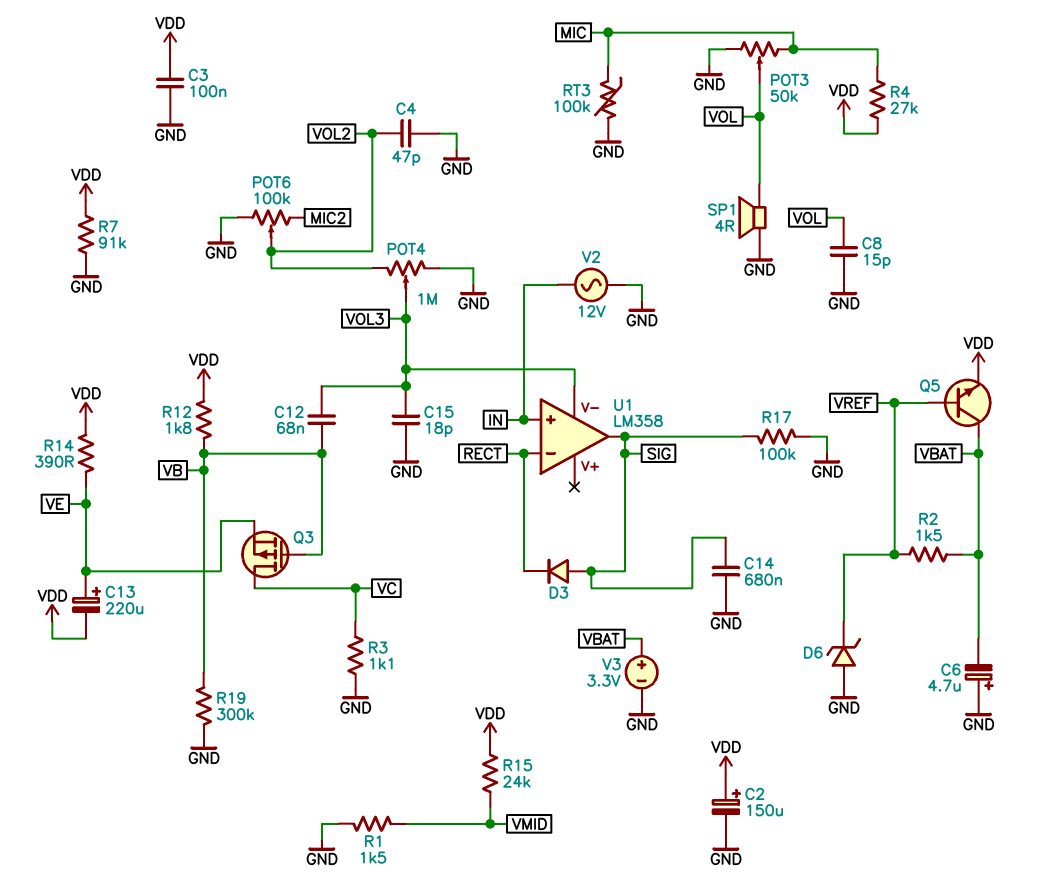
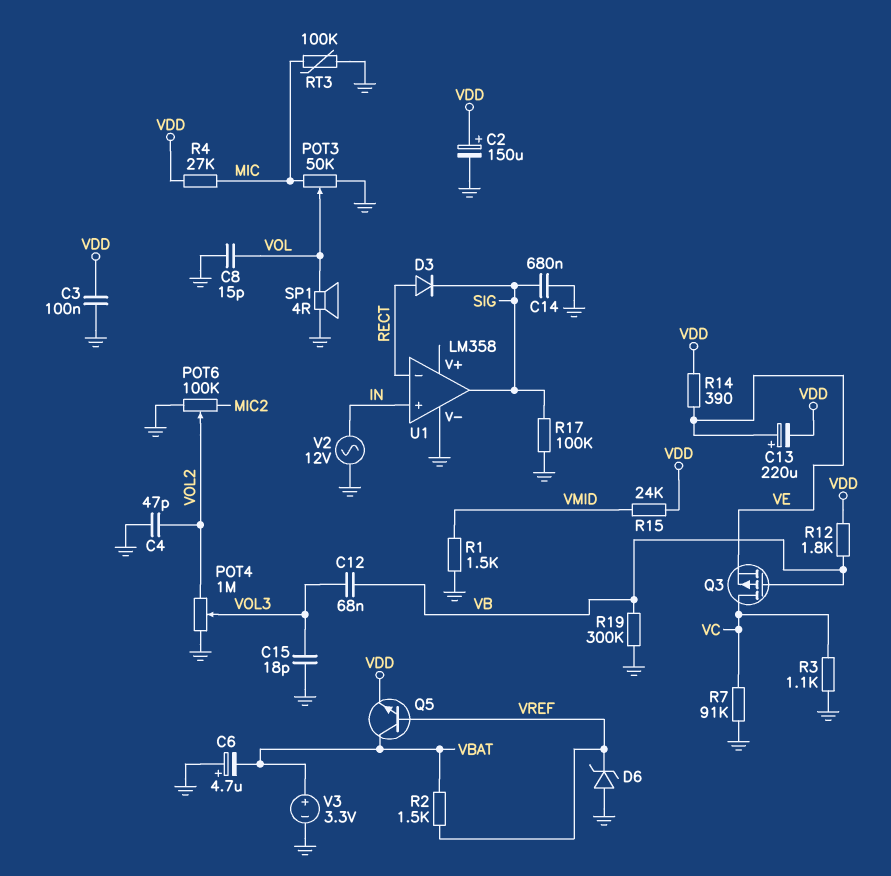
D3: diode (A SIG, K RECT) -> diode (A RECT, K SIG)
R7: 91k (GND, VDD) -> 91k (GND, VC)
U1 pin V-: VOL3 -> GND

